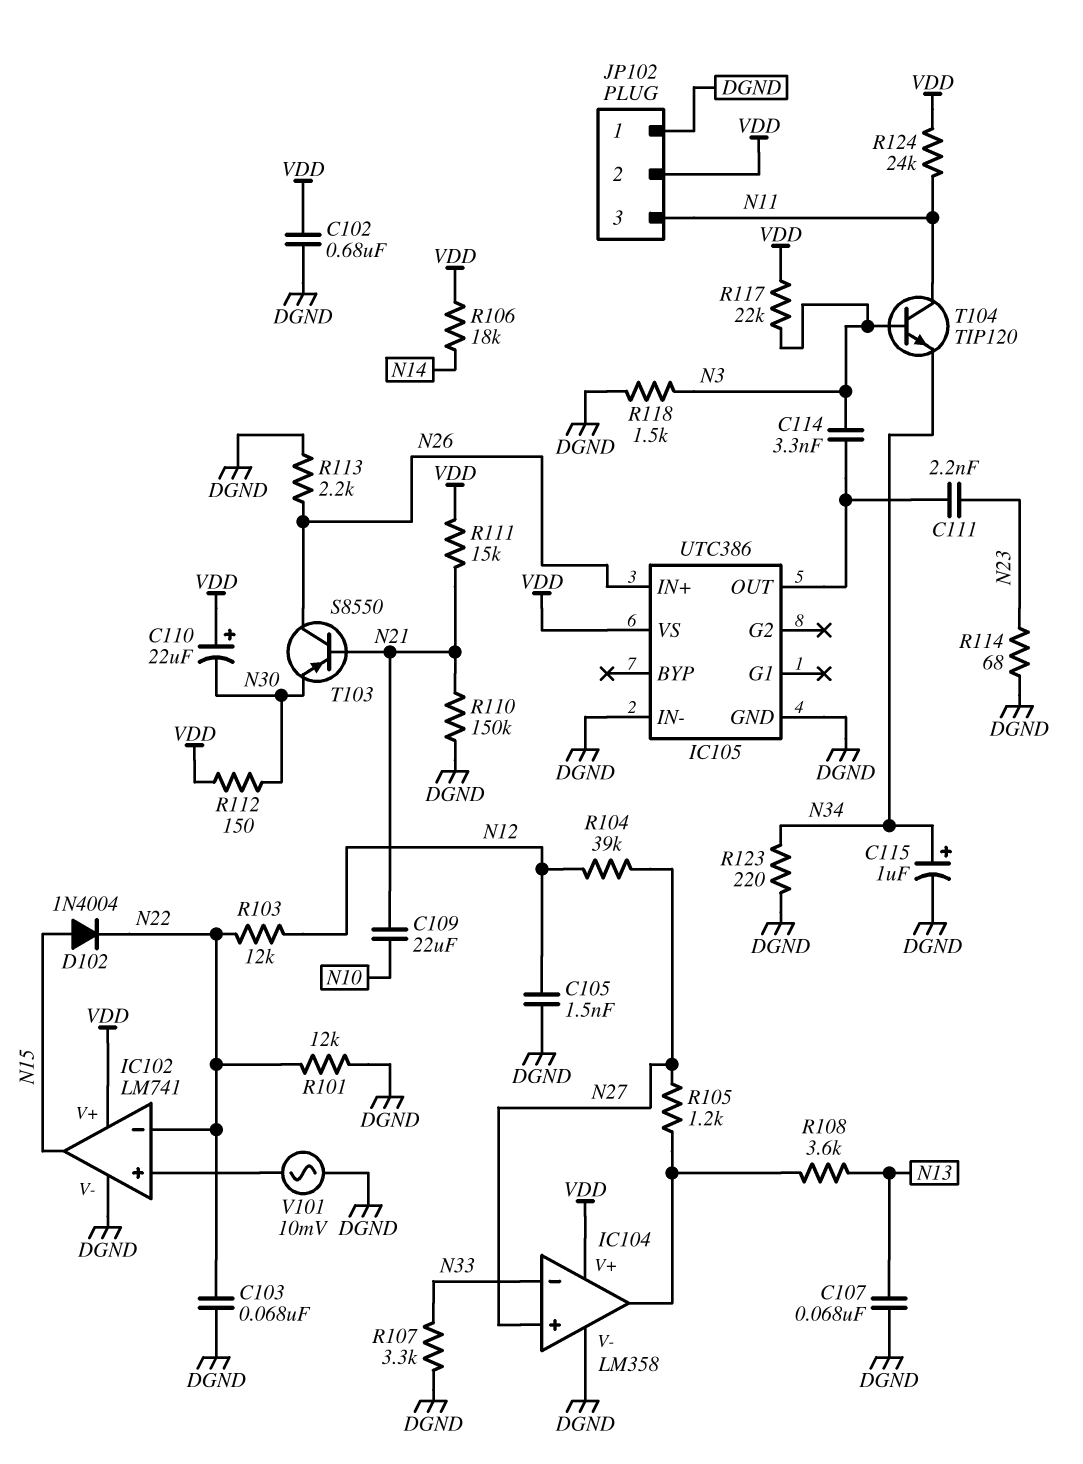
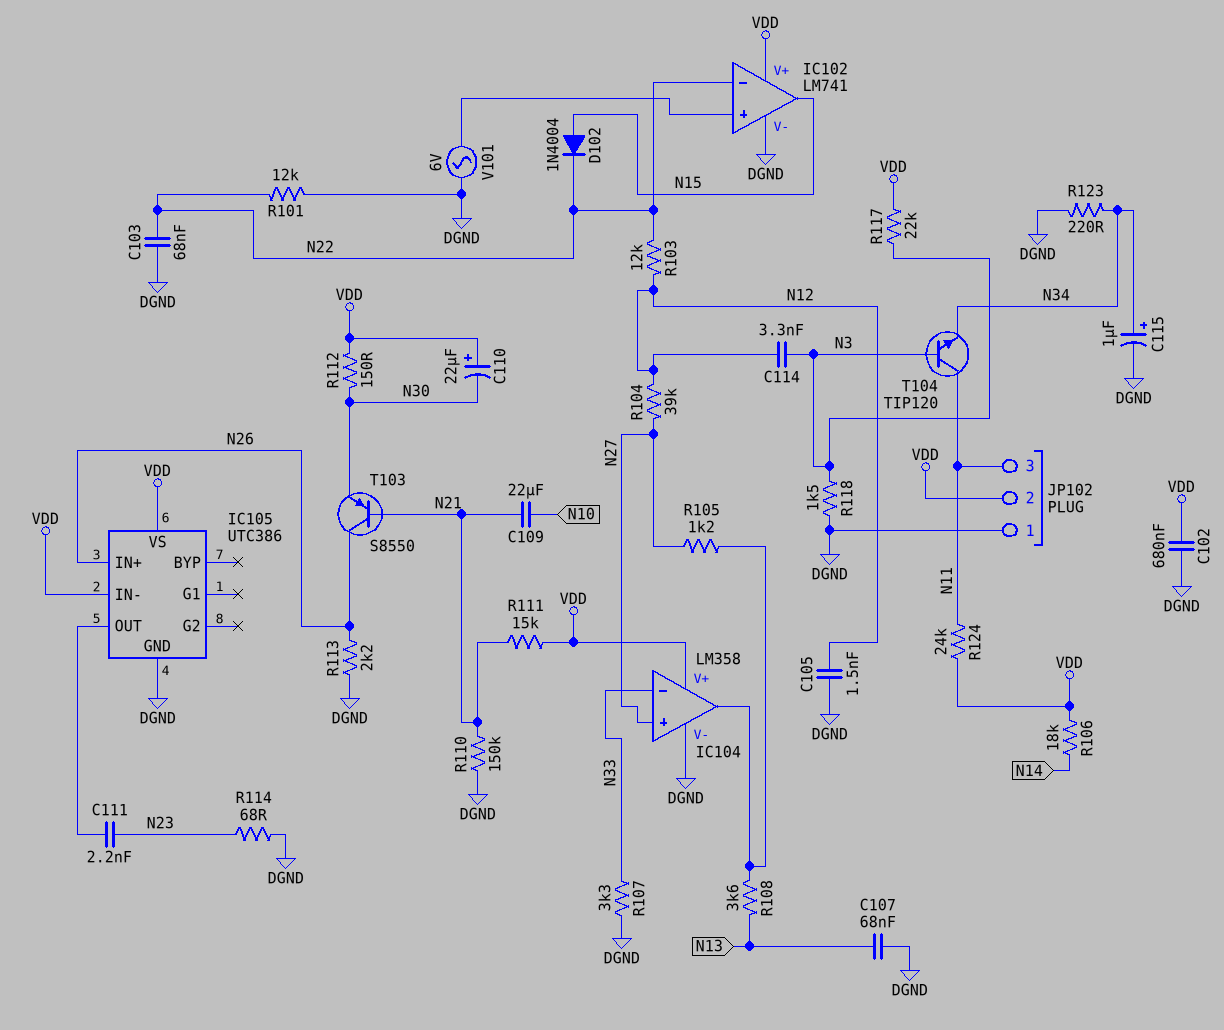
C114: 3.3nF (IC105/OUT, N3) -> 3.3nF (N3, N12)
IC105 pin IN-: DGND -> VDD
V101: AC 10mV (DGND, IC102/in+) -> AC 6V (DGND, IC102/in+)

